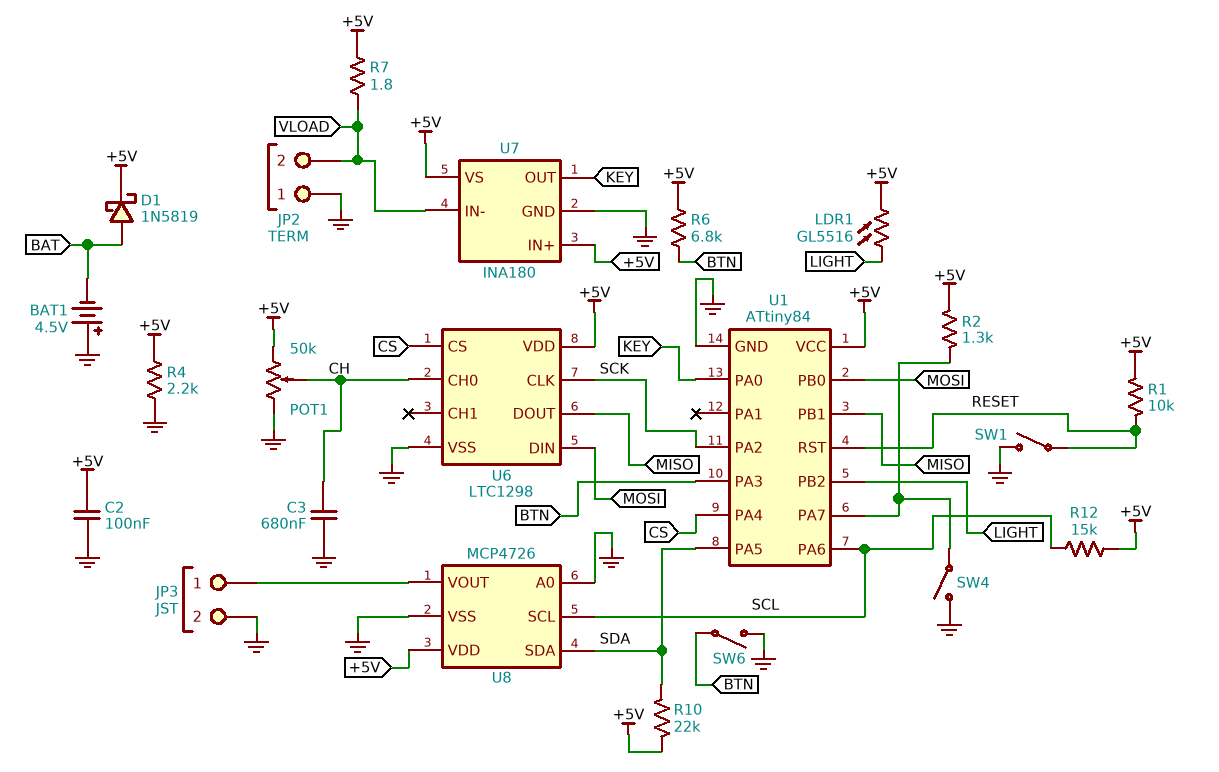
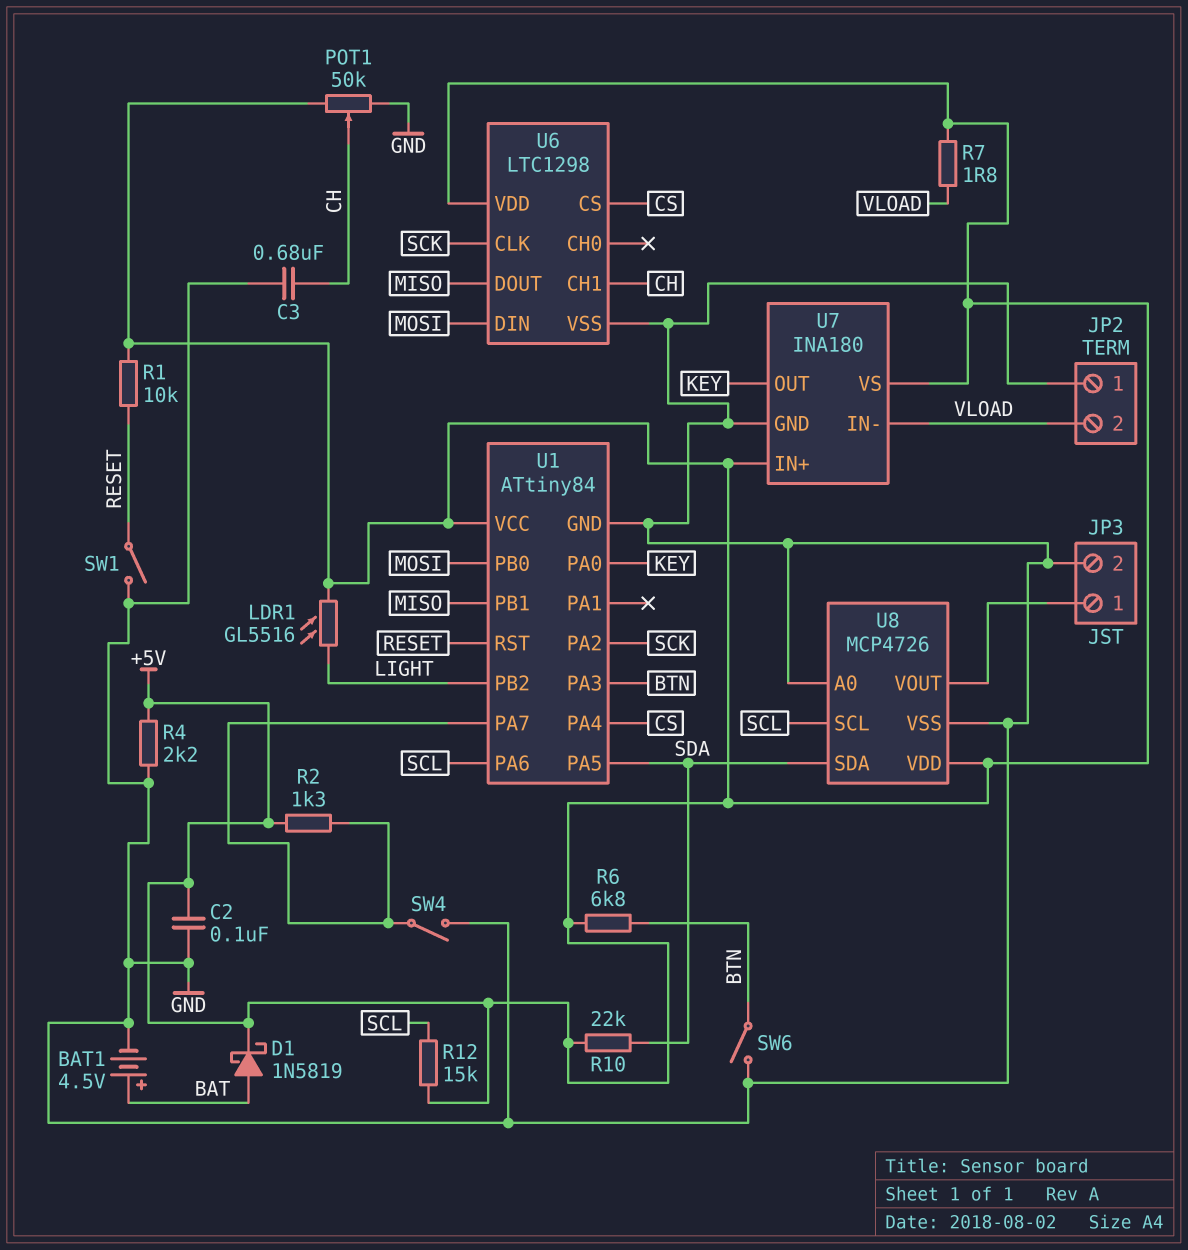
BAT1: 4.5V (plus GND, minus BAT) -> 4.5V (plus BAT, minus GND)
U6 pin CH0: CH -> none
U6 pin CH1: none -> CH

